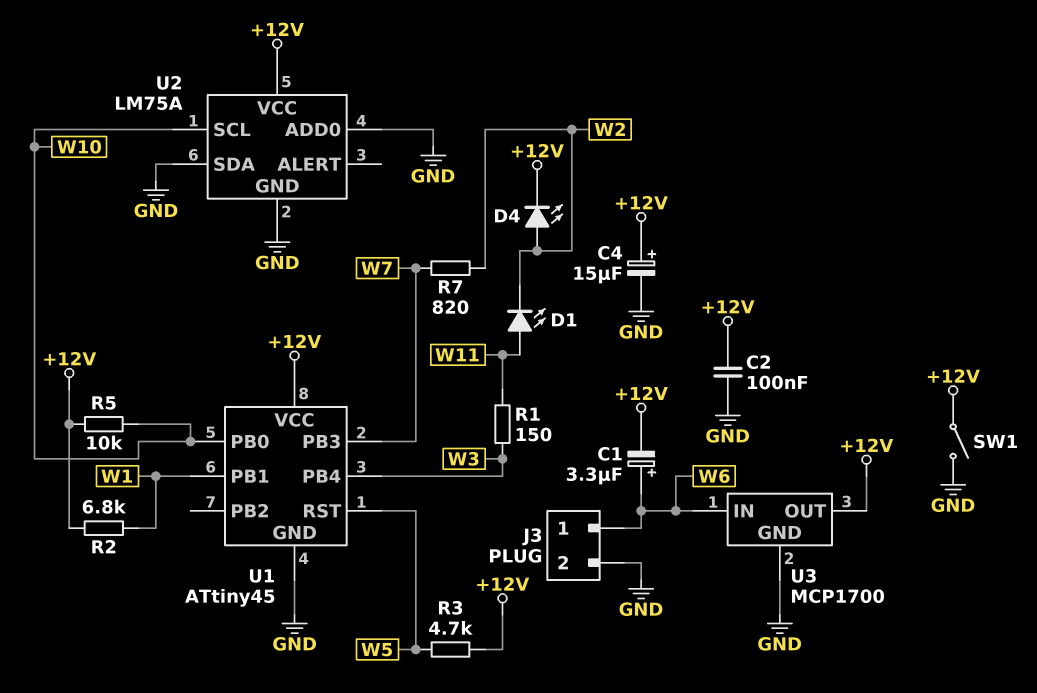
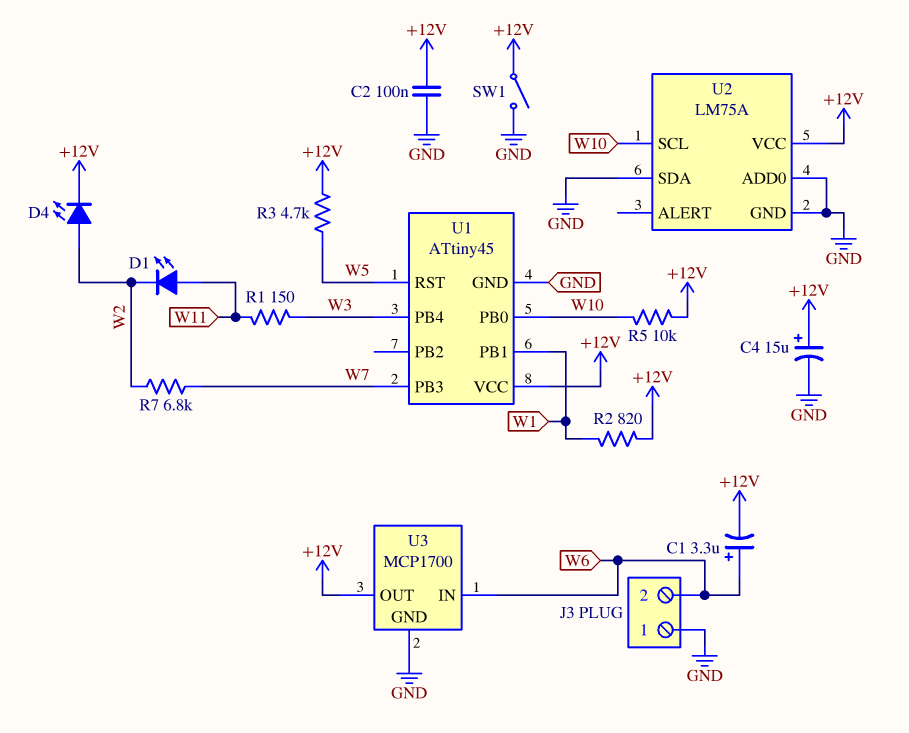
J3 pin 1: W6 -> GND
J3 pin 2: GND -> W6
R2: 6.8k (+12V, W1) -> 820 (+12V, W1)
R7: 820 (W2, W7) -> 6.8k (W2, W7)

